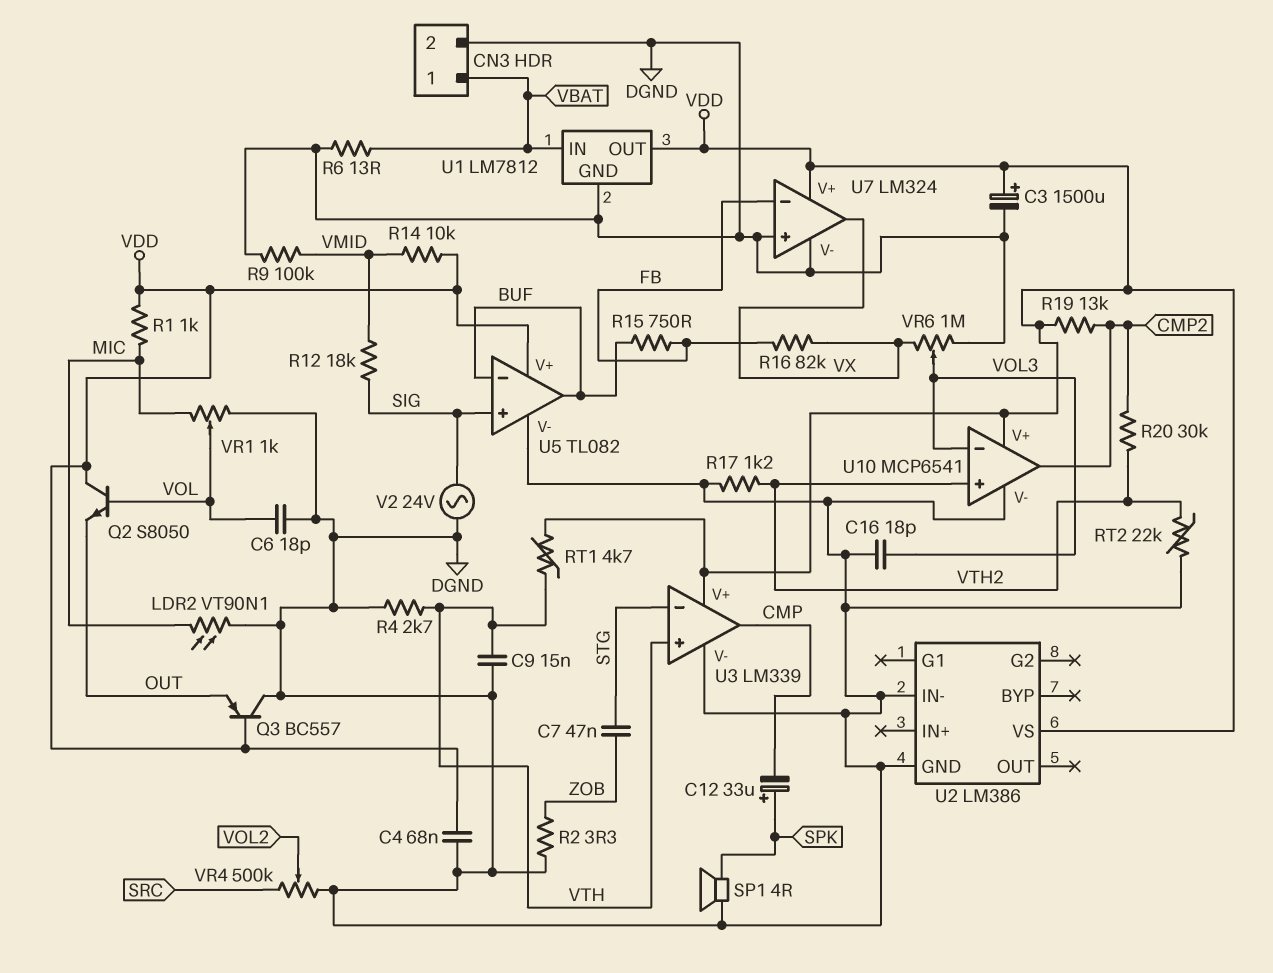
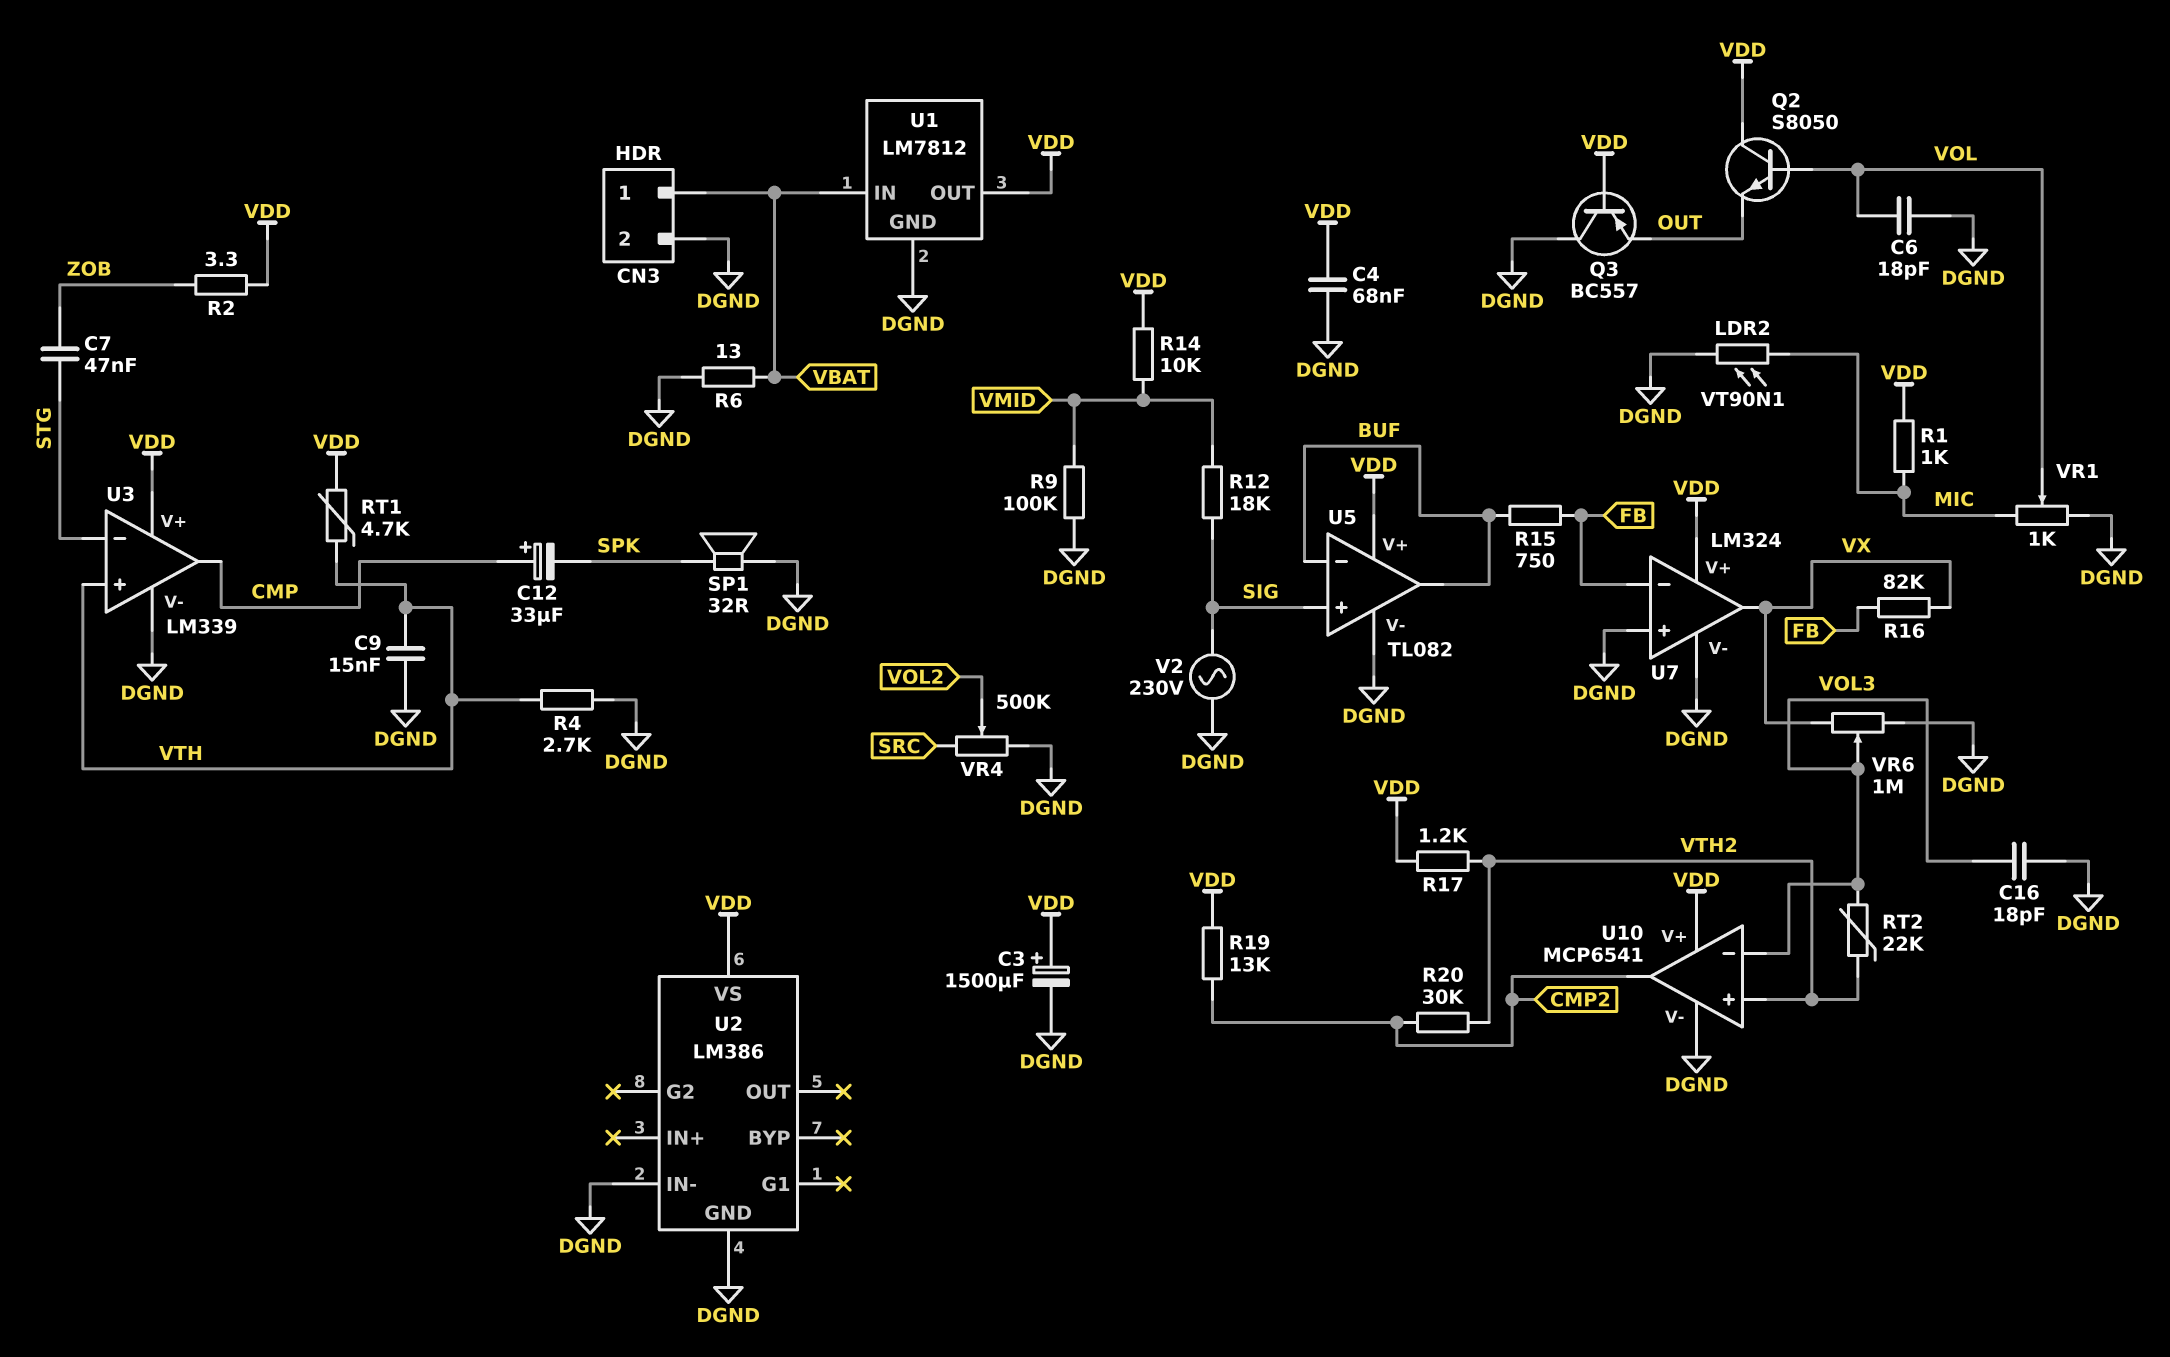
C12: 33uF (plus SPK, minus CMP) -> 33uF (plus CMP, minus SPK)
R2: 3.3 (DGND, ZOB) -> 3.3 (VDD, ZOB)
R17: 1.2k (DGND, VTH2) -> 1.2k (VDD, VTH2)
RT2: 22k (DGND, VTH2) -> 22k (VOL3, VTH2)
SP1: speaker 4R (DGND, SPK) -> speaker 32R (DGND, SPK)
V2: AC 24V (DGND, SIG) -> AC 230V (DGND, SIG)

